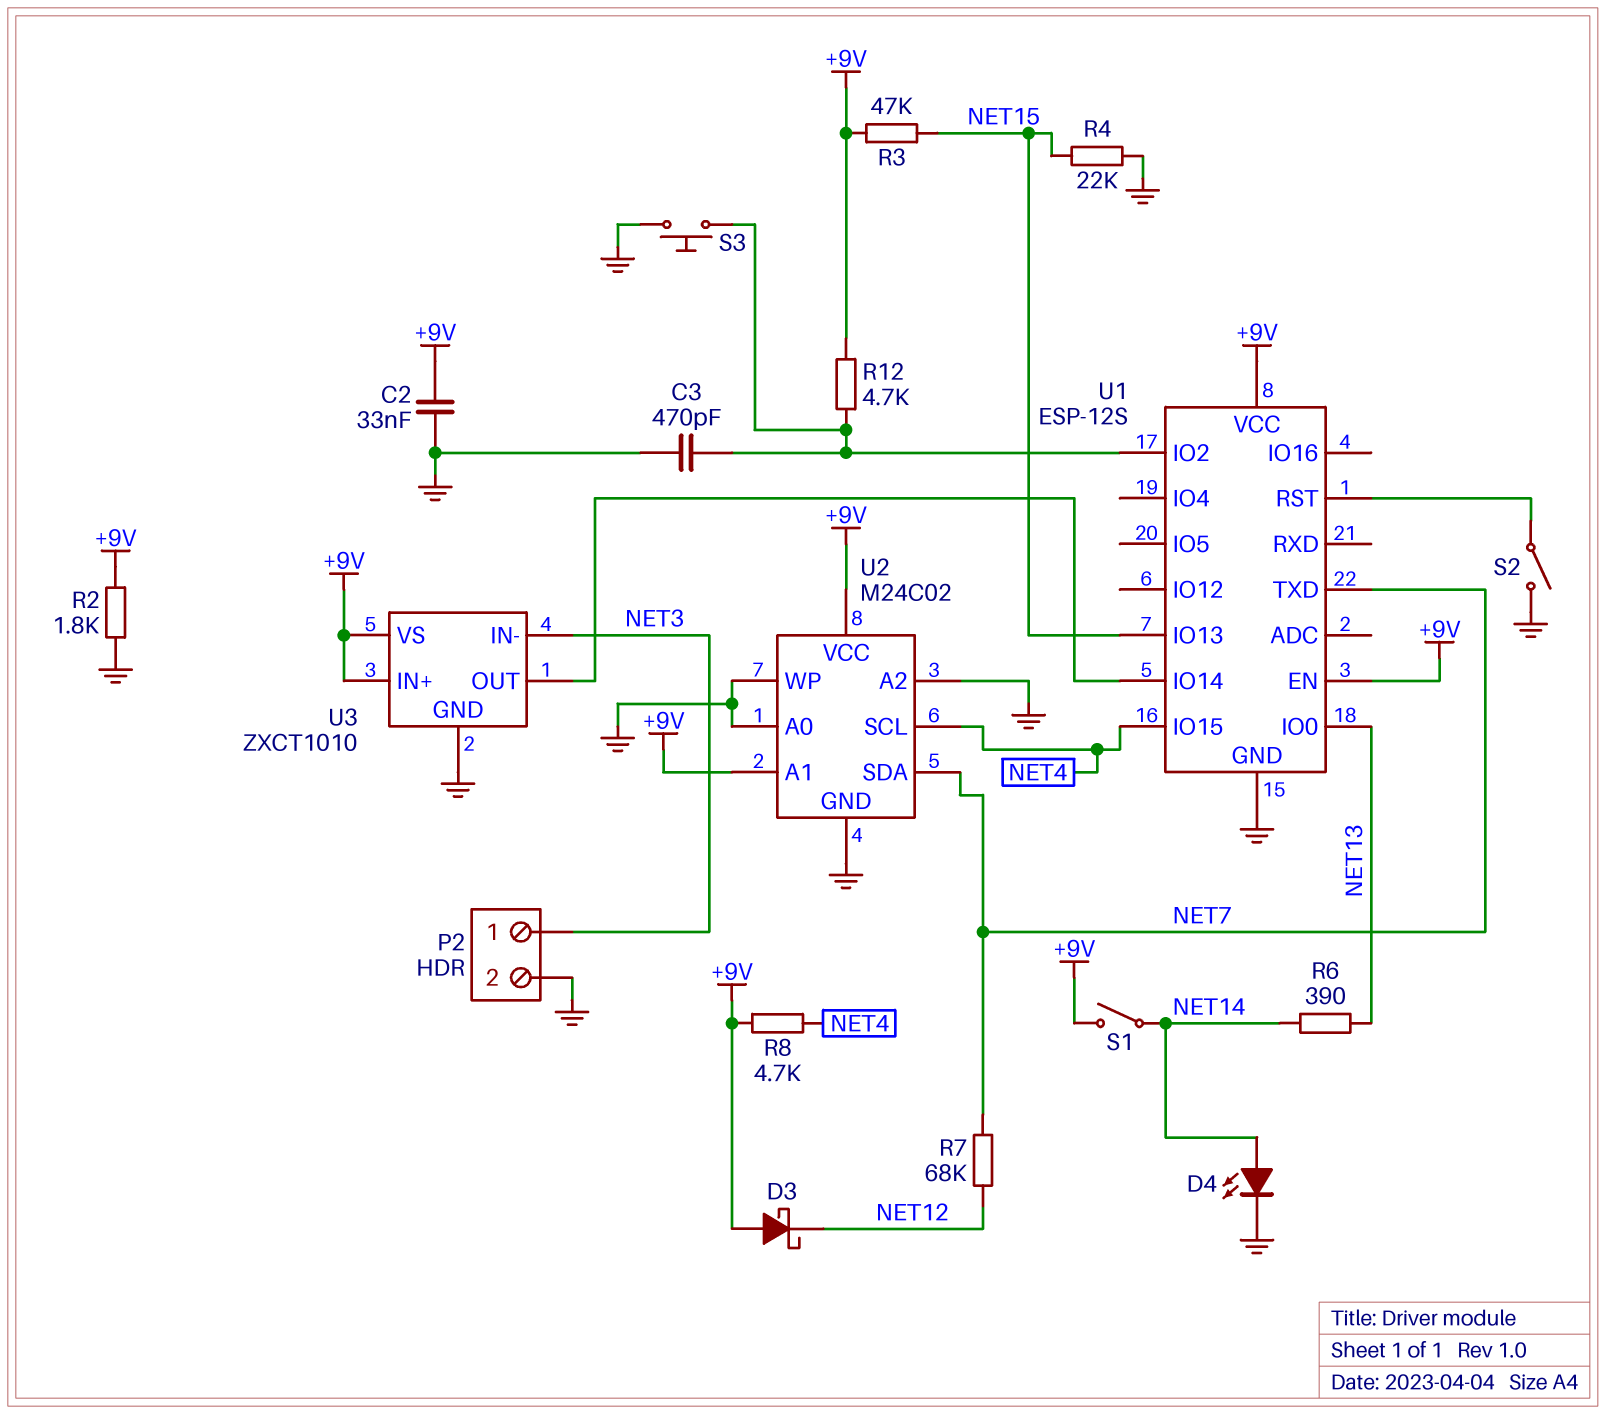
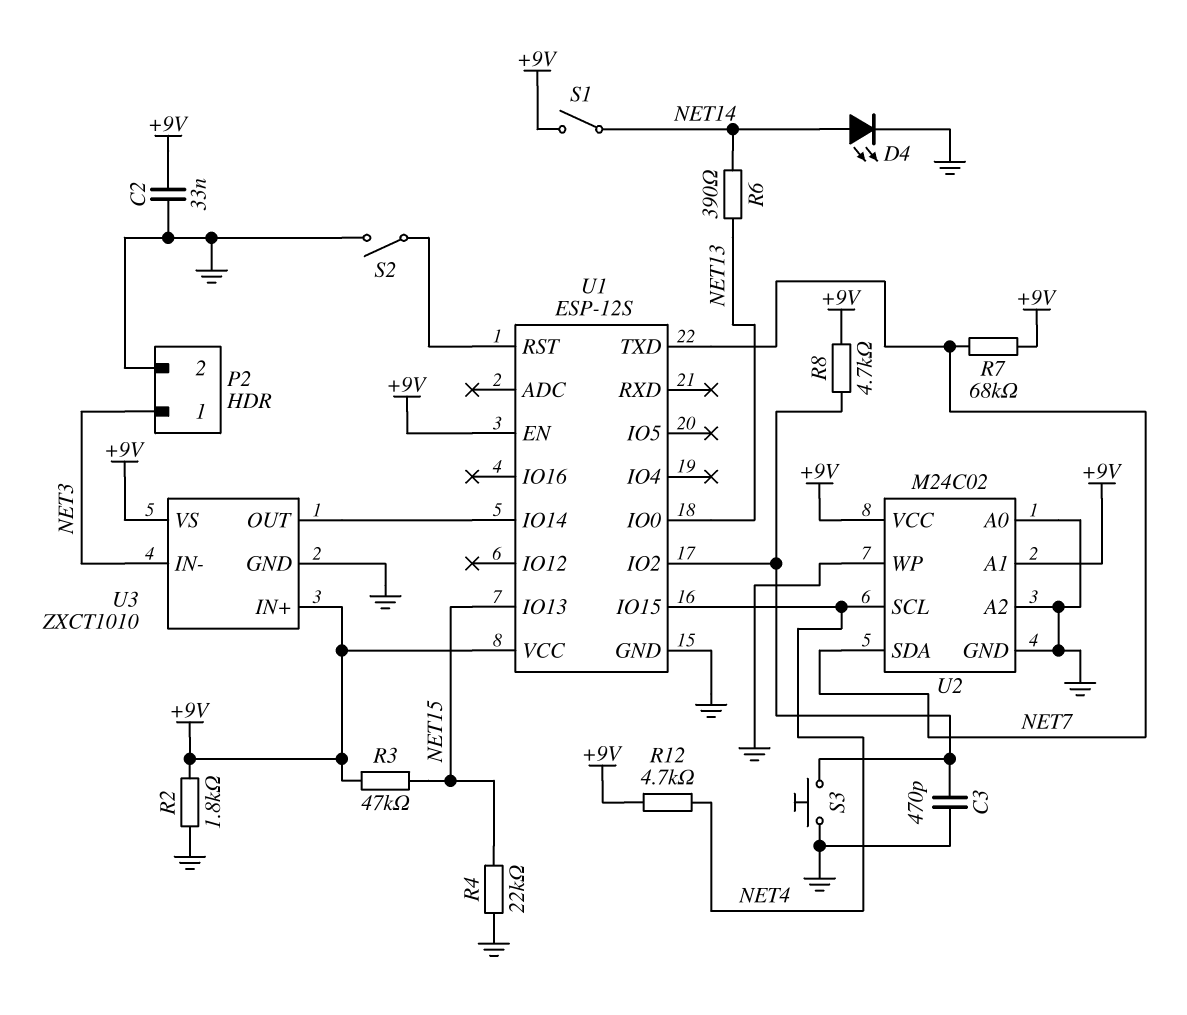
D3: schottky (A +9V, K NET12) -> none
R7: 68k (NET7, NET12) -> 68k (+9V, NET7)
R8: 4.7k (+9V, NET4) -> 4.7k (+9V, U1/IO2)
R12: 4.7k (+9V, U1/IO2) -> 4.7k (+9V, NET4)

